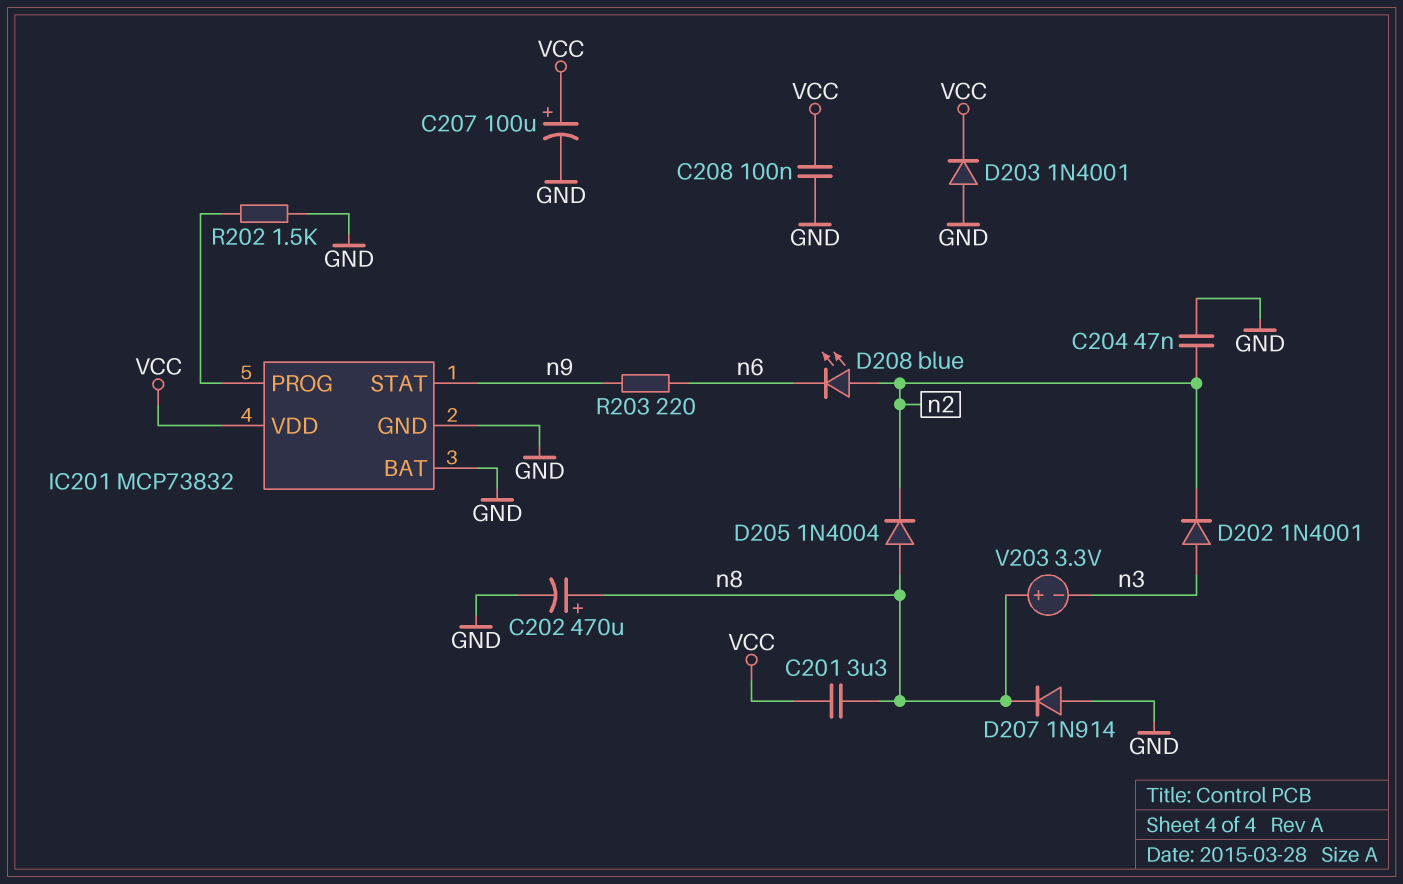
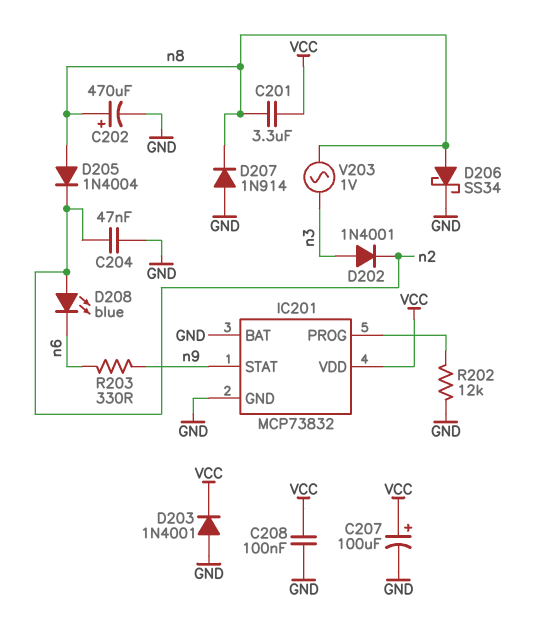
D206: none -> schottky SS34 (A n8, K GND)
R202: 1.5k (GND, IC201/PROG) -> 12k (GND, IC201/PROG)
R203: 220 (n6, n9) -> 330 (n6, n9)
V203: 3.3V (plus n8, minus n3) -> AC 1V (n3, n8)

